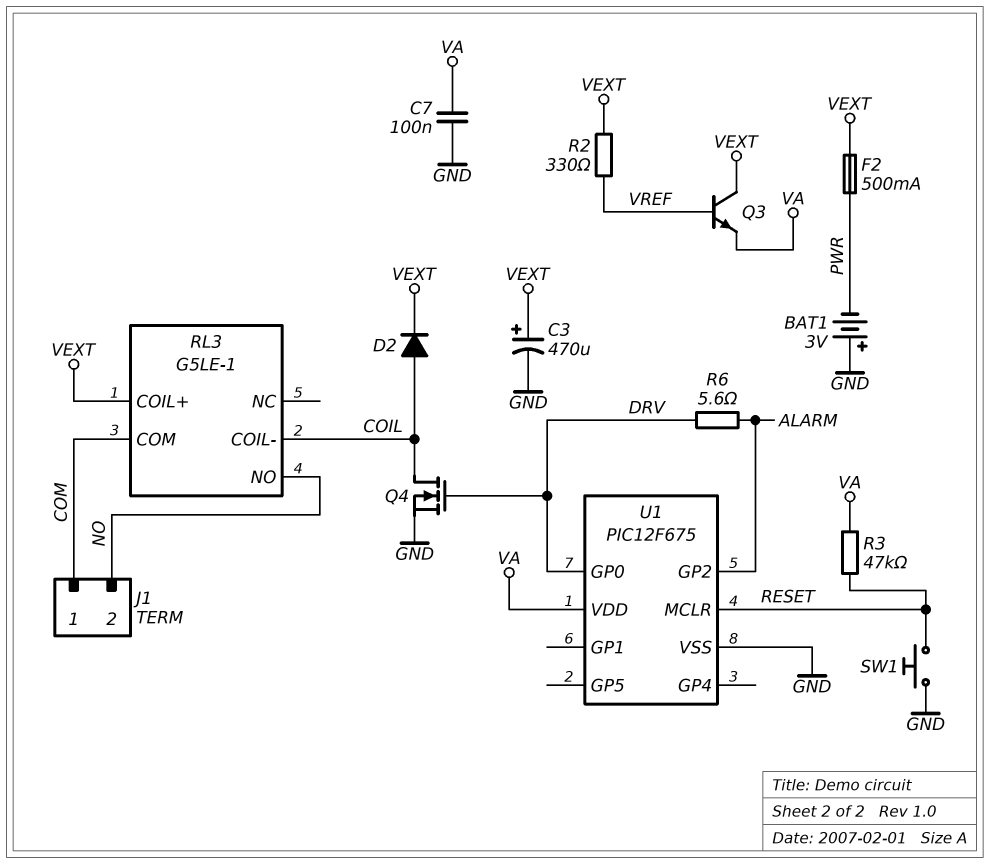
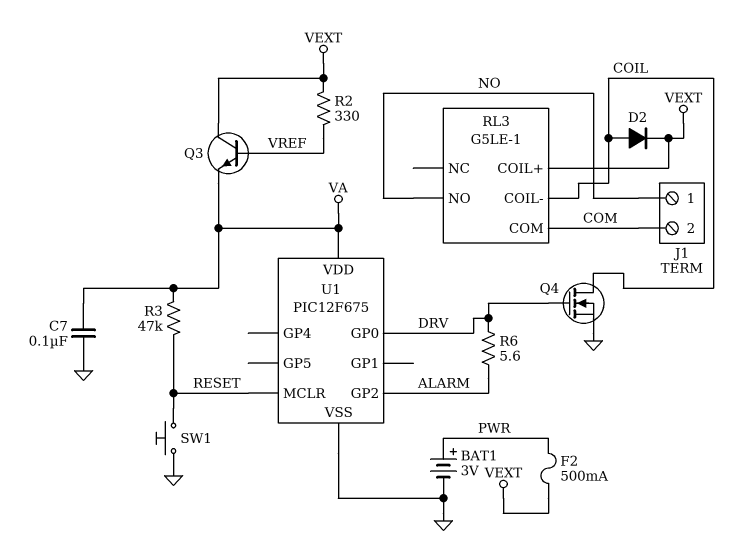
BAT1: 3V (plus GND, minus PWR) -> 3V (plus PWR, minus GND)
C3: 470uF (plus VEXT, minus GND) -> none
J1 pin 1: COM -> NO
J1 pin 2: NO -> COM

